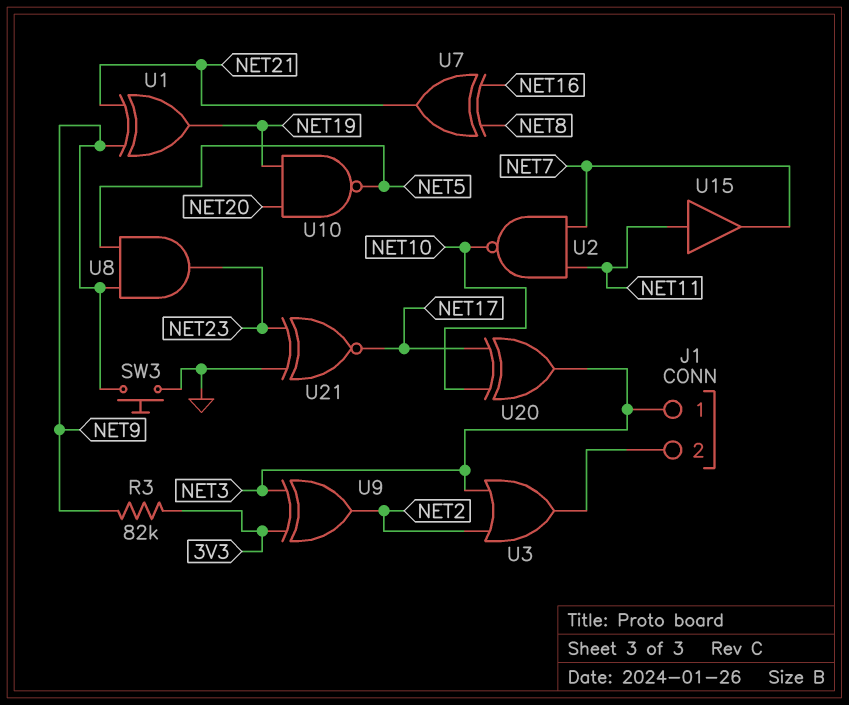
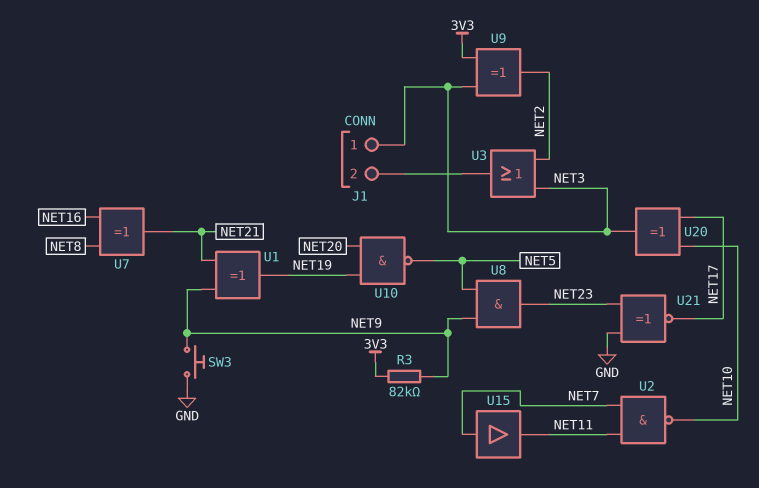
U15: buffer (in NET11, out NET7) -> buffer (in NET7, out NET11)

